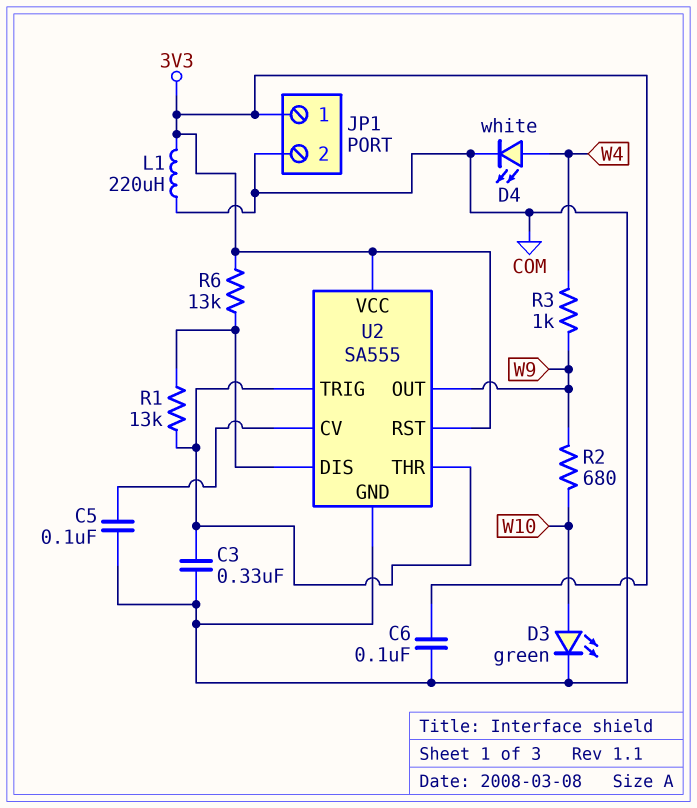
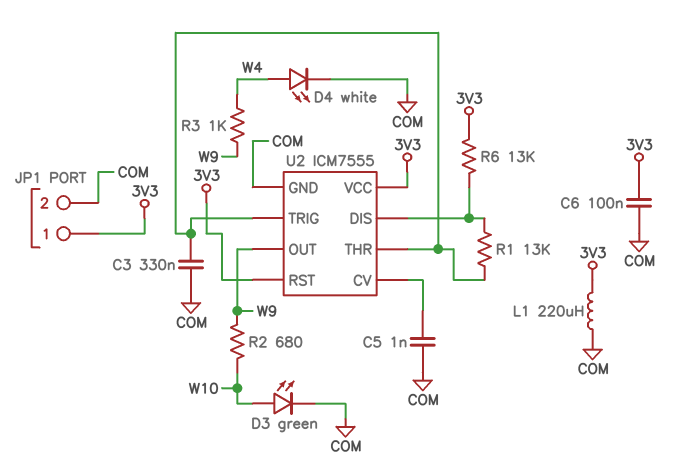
C5: 100nF (COM, U2/CV) -> 1nF (COM, U2/CV)
U2: SA555 -> ICM7555

